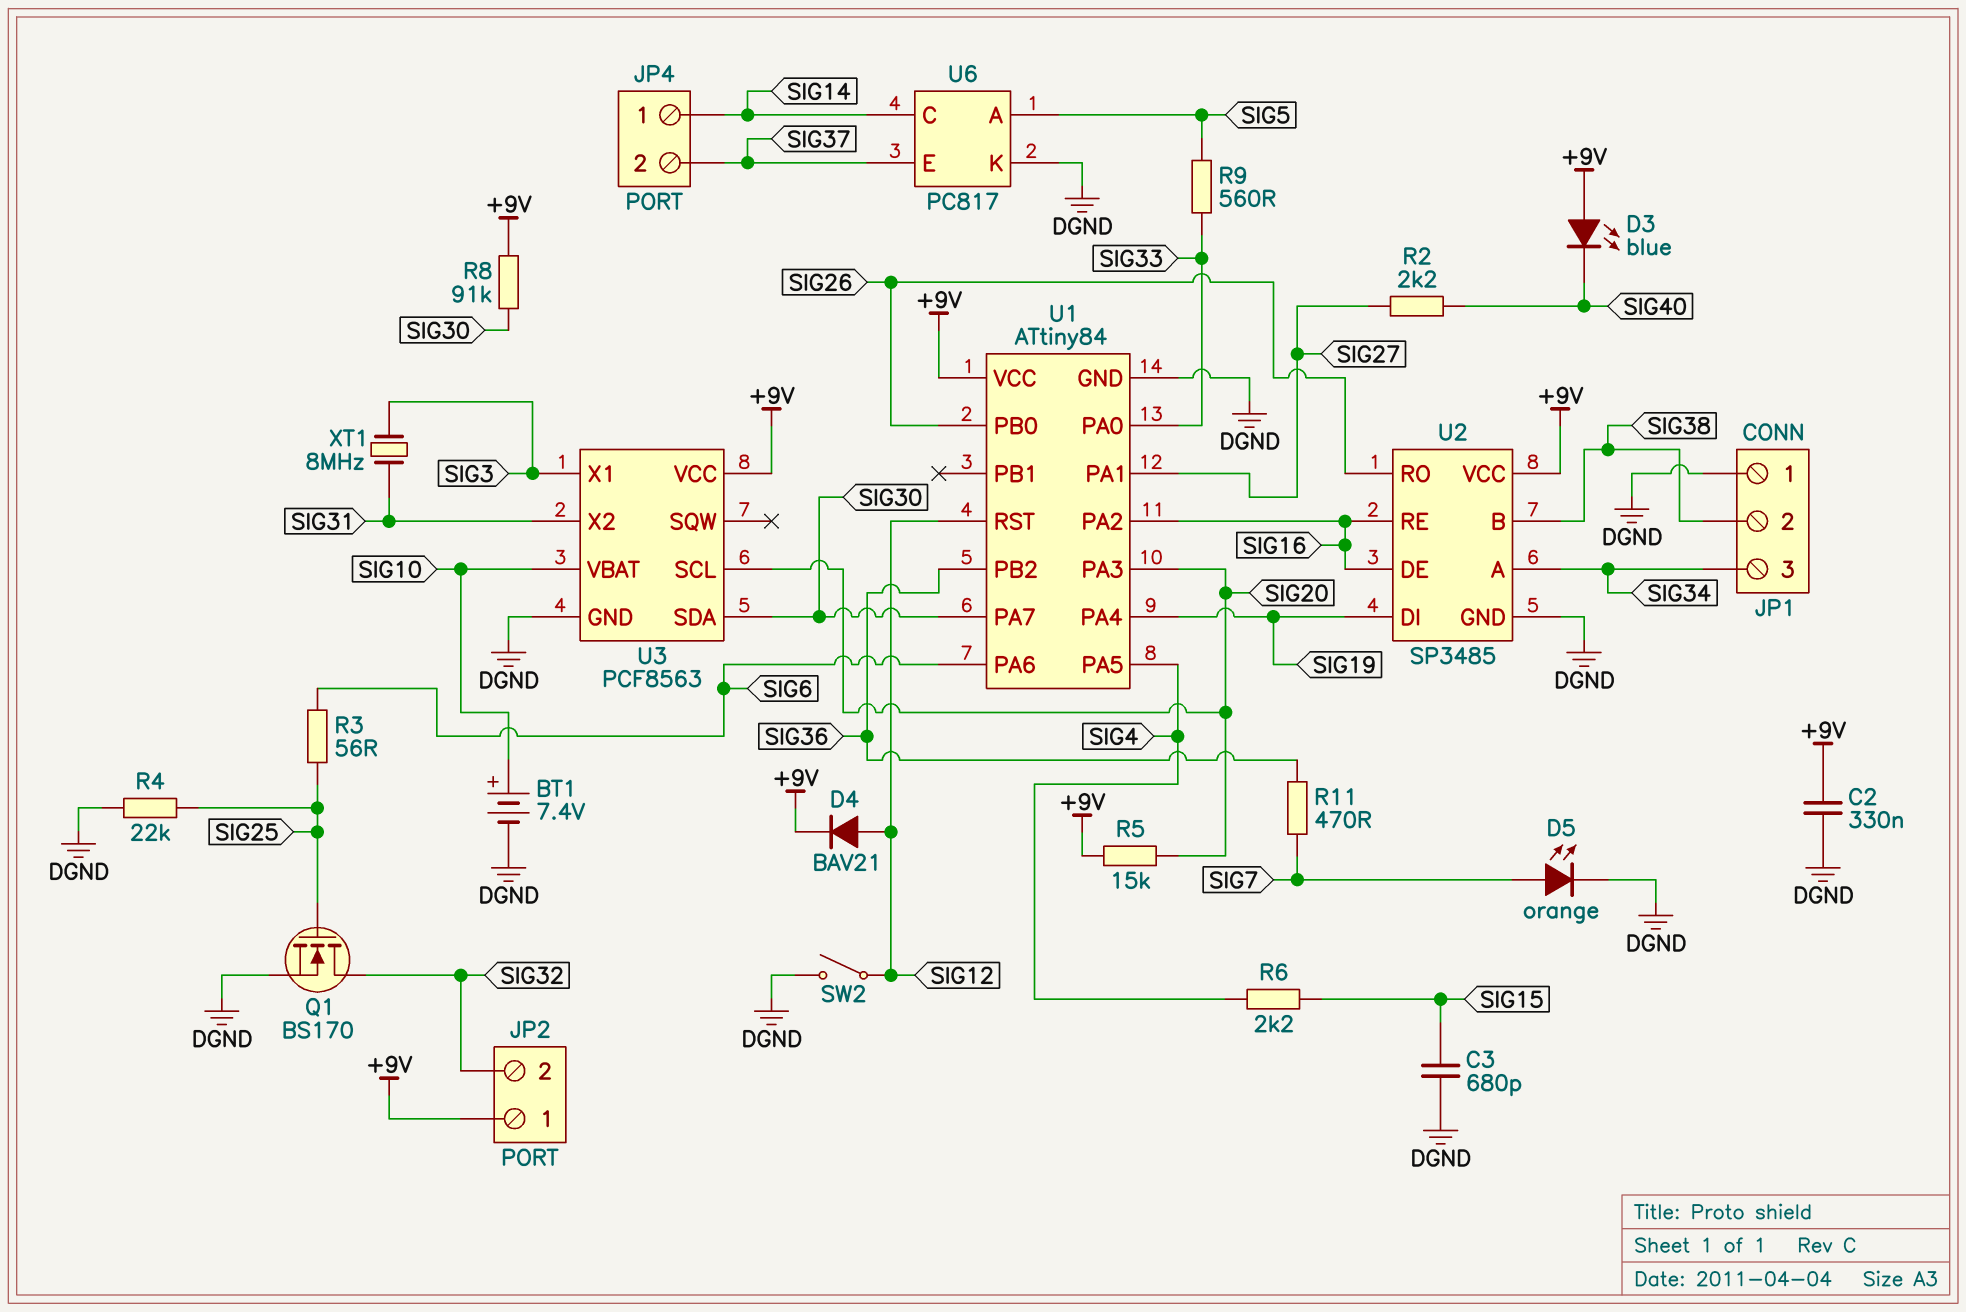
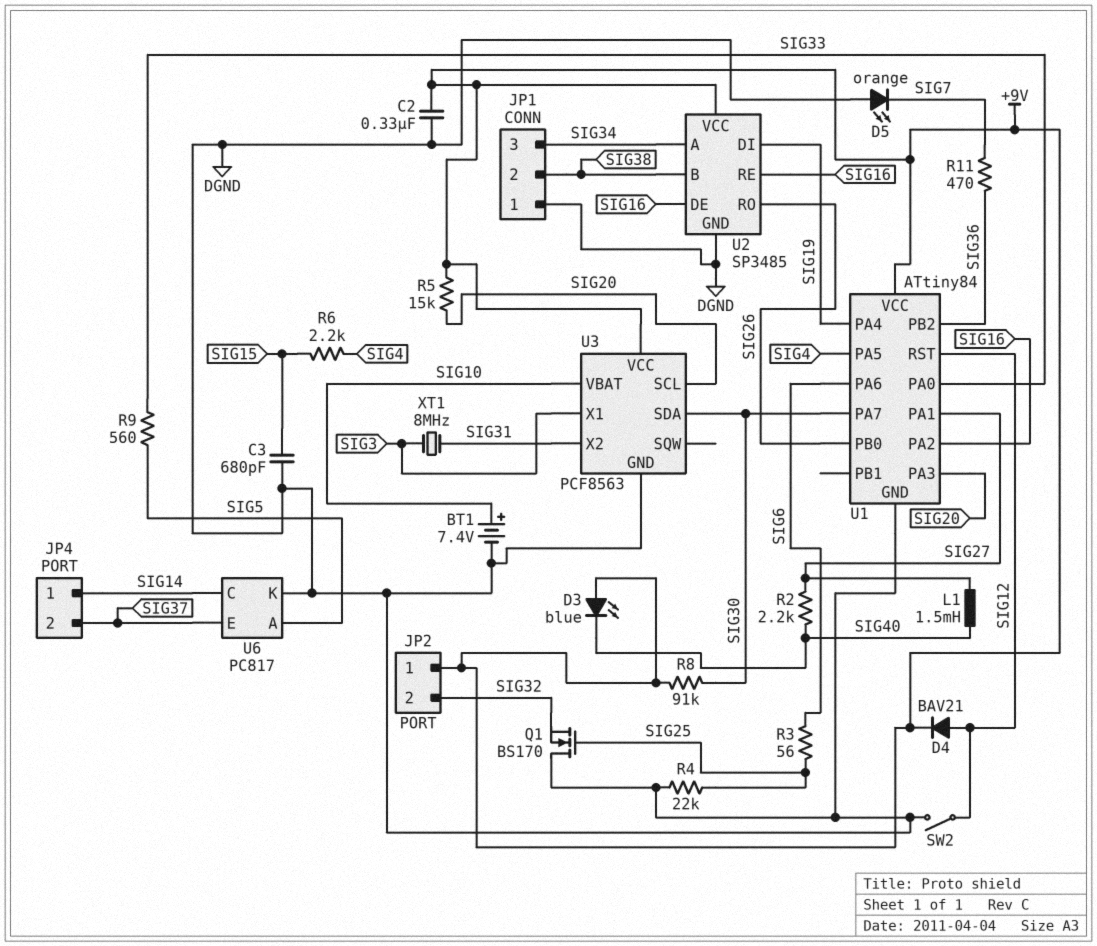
D5: LED orange (A SIG7, K DGND) -> LED orange (A DGND, K SIG7)
L1: none -> 1.5mH (SIG27, SIG40)
Q1: NMOS BS170 (G SIG25, D SIG32, S DGND) -> NMOS BS170 (G SIG25, D DGND, S SIG32)

